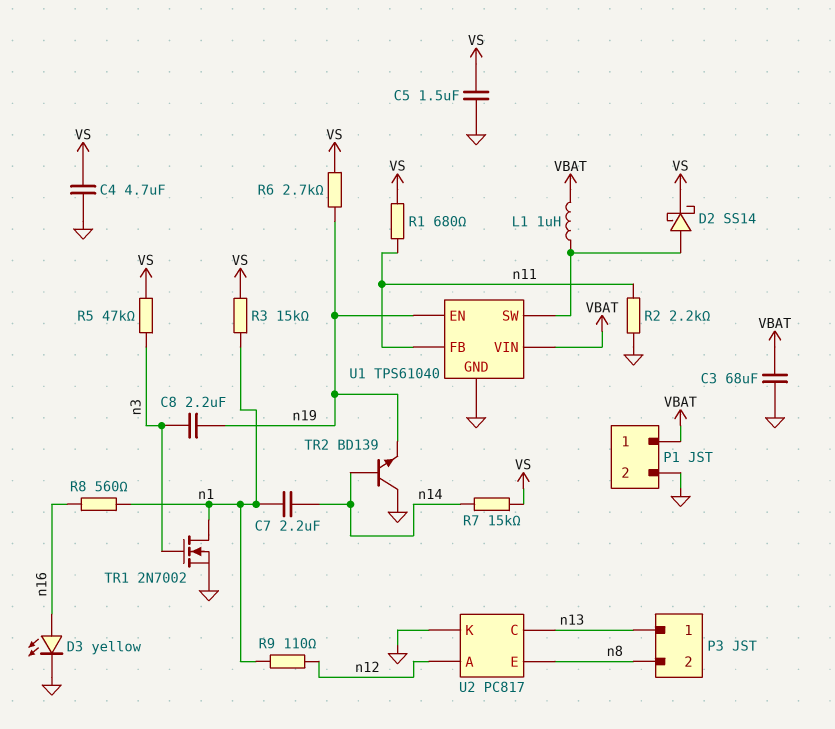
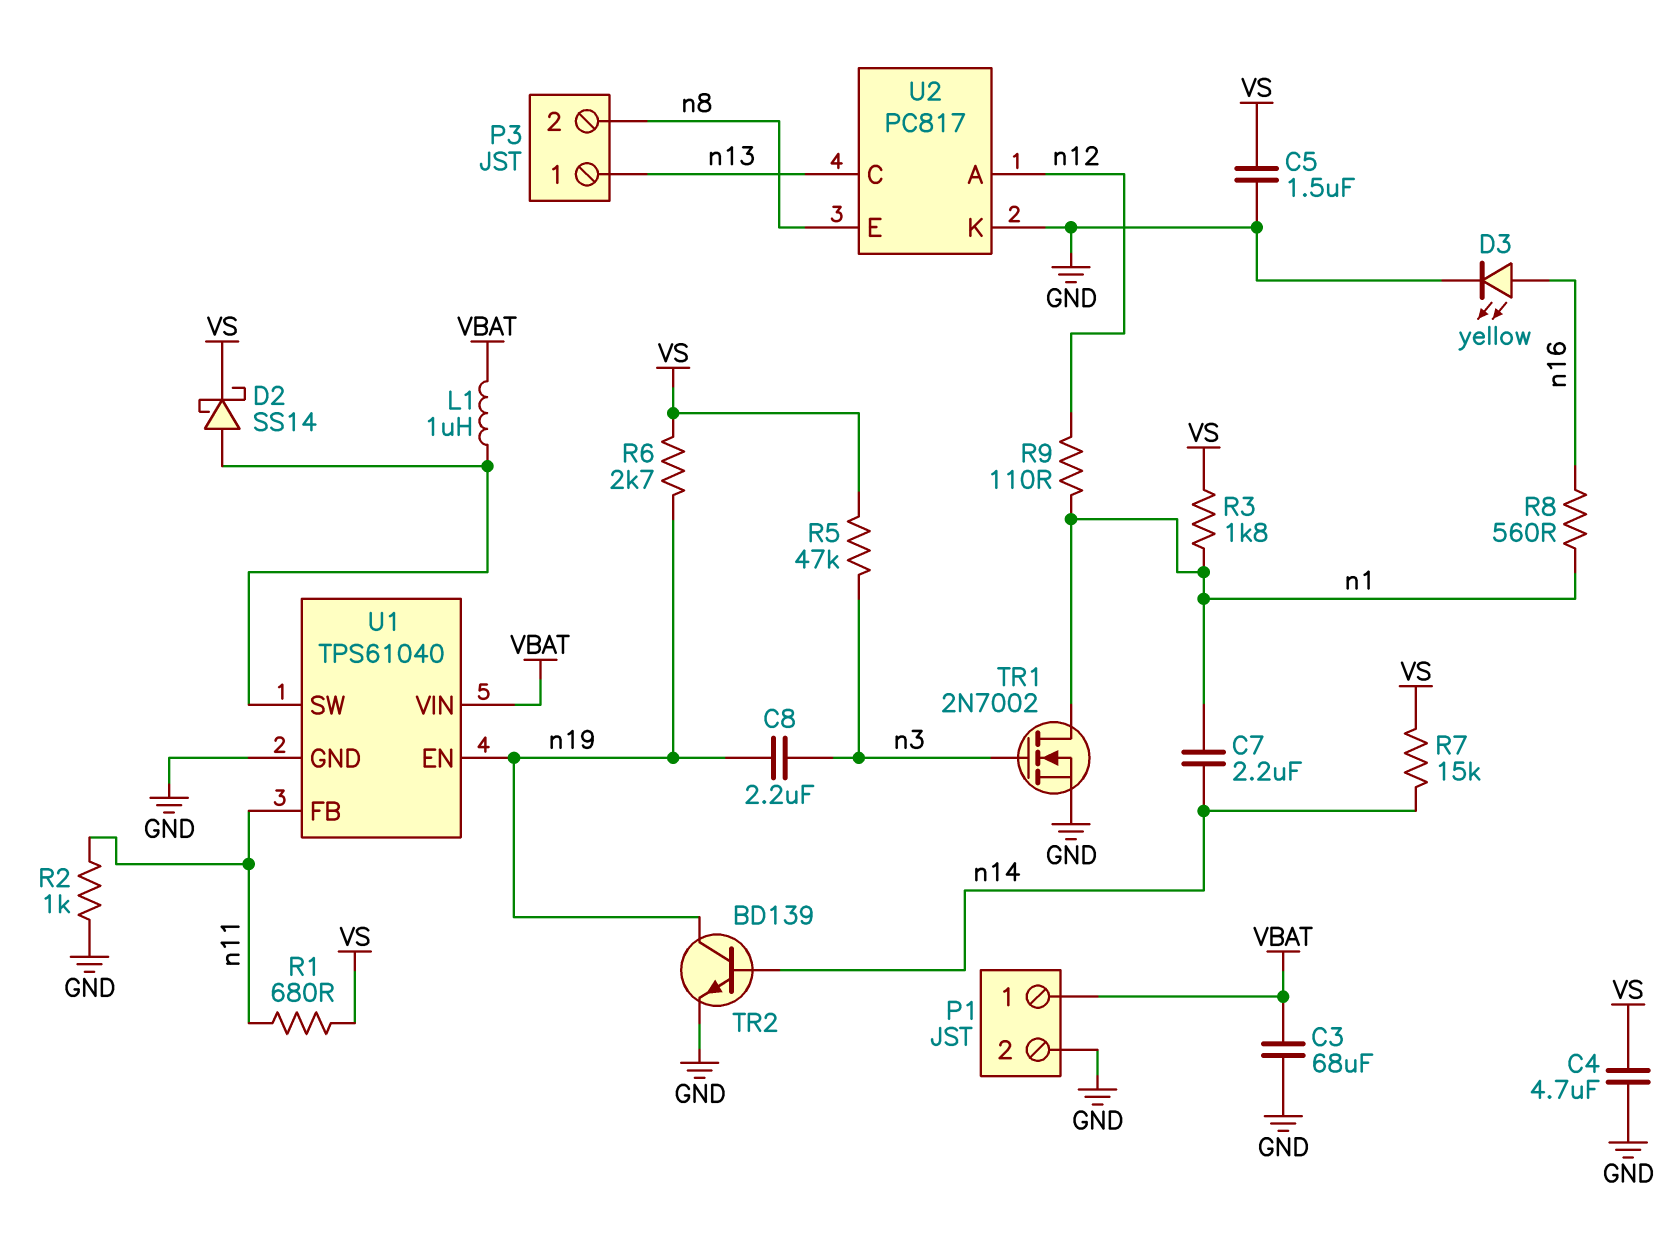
R2: 2.2k (GND, n11) -> 1k (GND, n11)
R3: 15k (VS, n1) -> 1.8k (VS, n1)
TR2: NPN BD139 (B n14, C GND, E n19) -> NPN BD139 (B n14, C n19, E GND)

